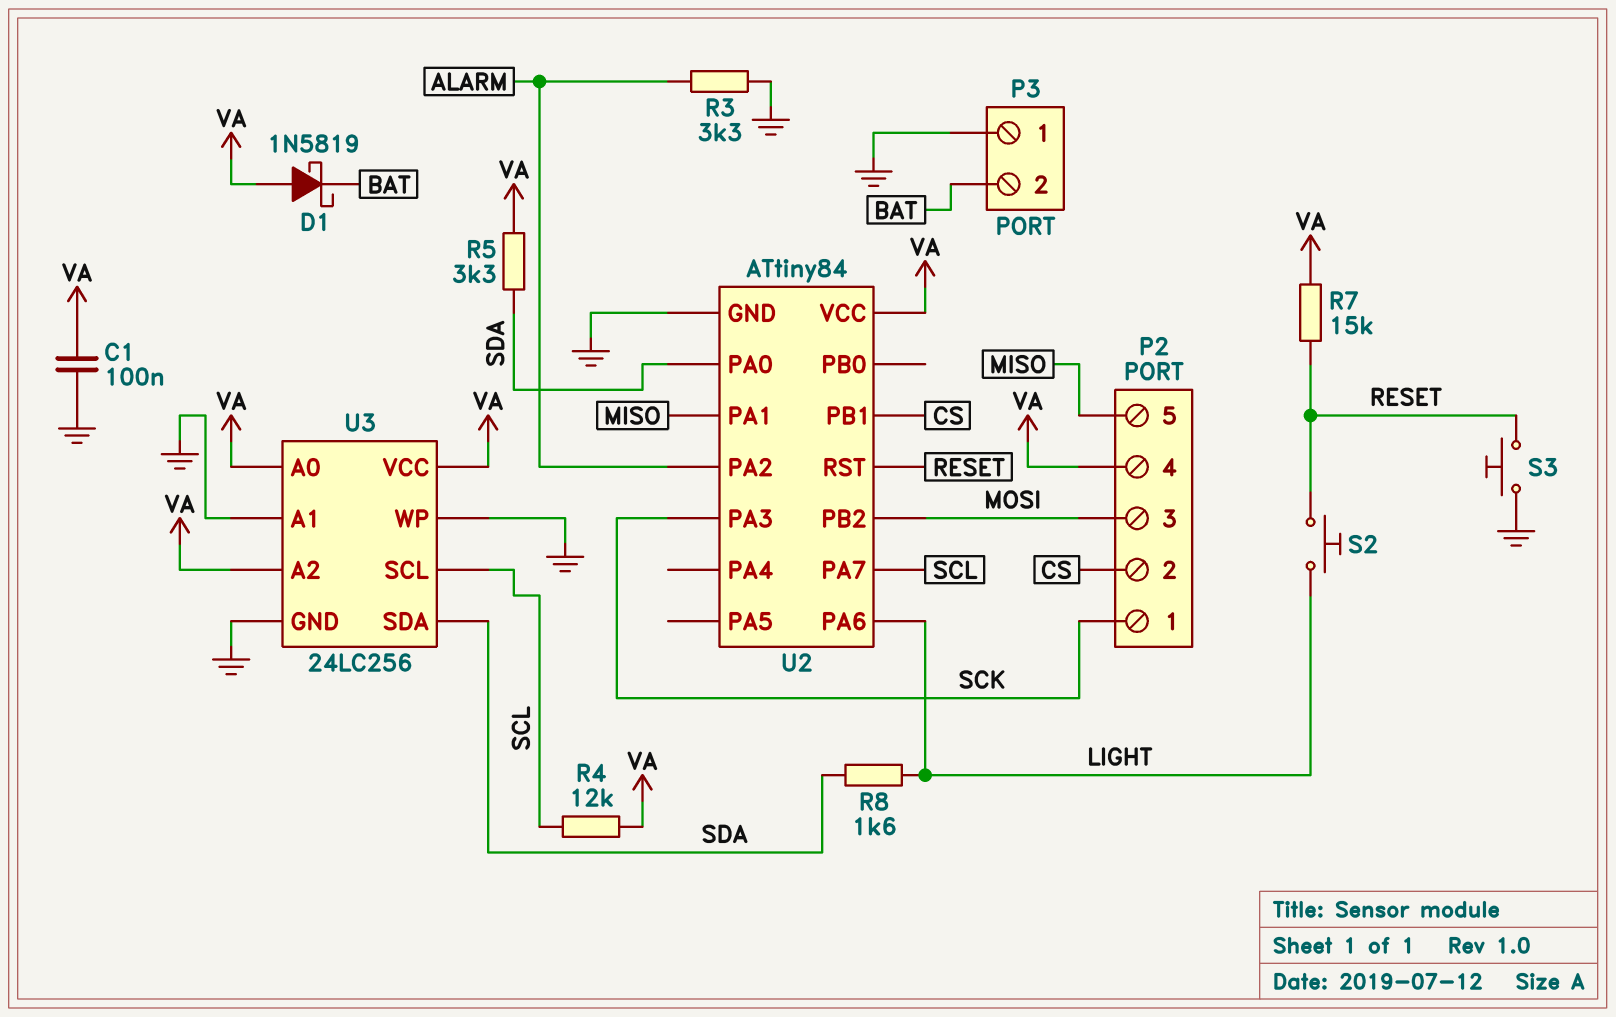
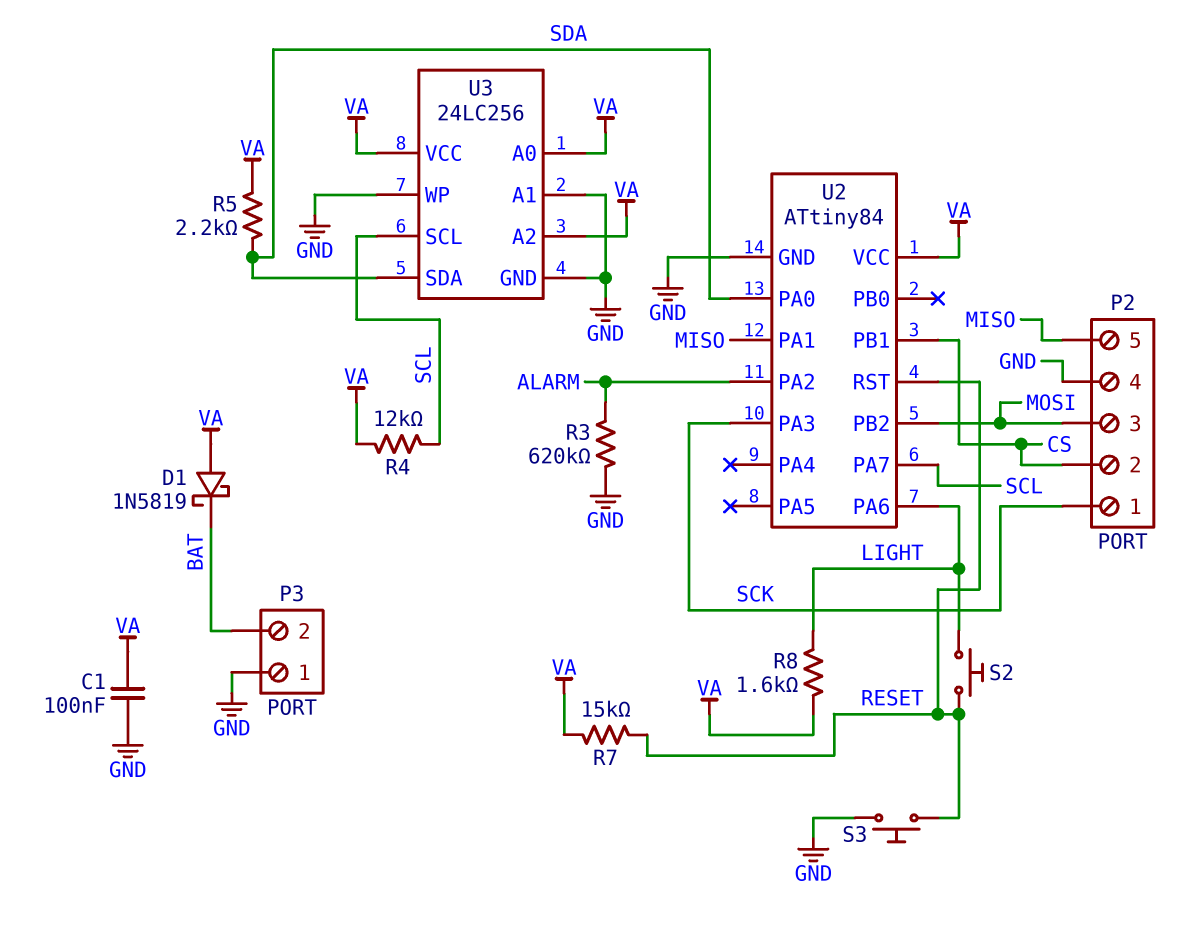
P2 pin 4: VA -> GND
R3: 3.3k (ALARM, GND) -> 620k (ALARM, GND)
R5: 3.3k (SDA, VA) -> 2.2k (SDA, VA)
R8: 1.6k (LIGHT, SDA) -> 1.6k (LIGHT, VA)

